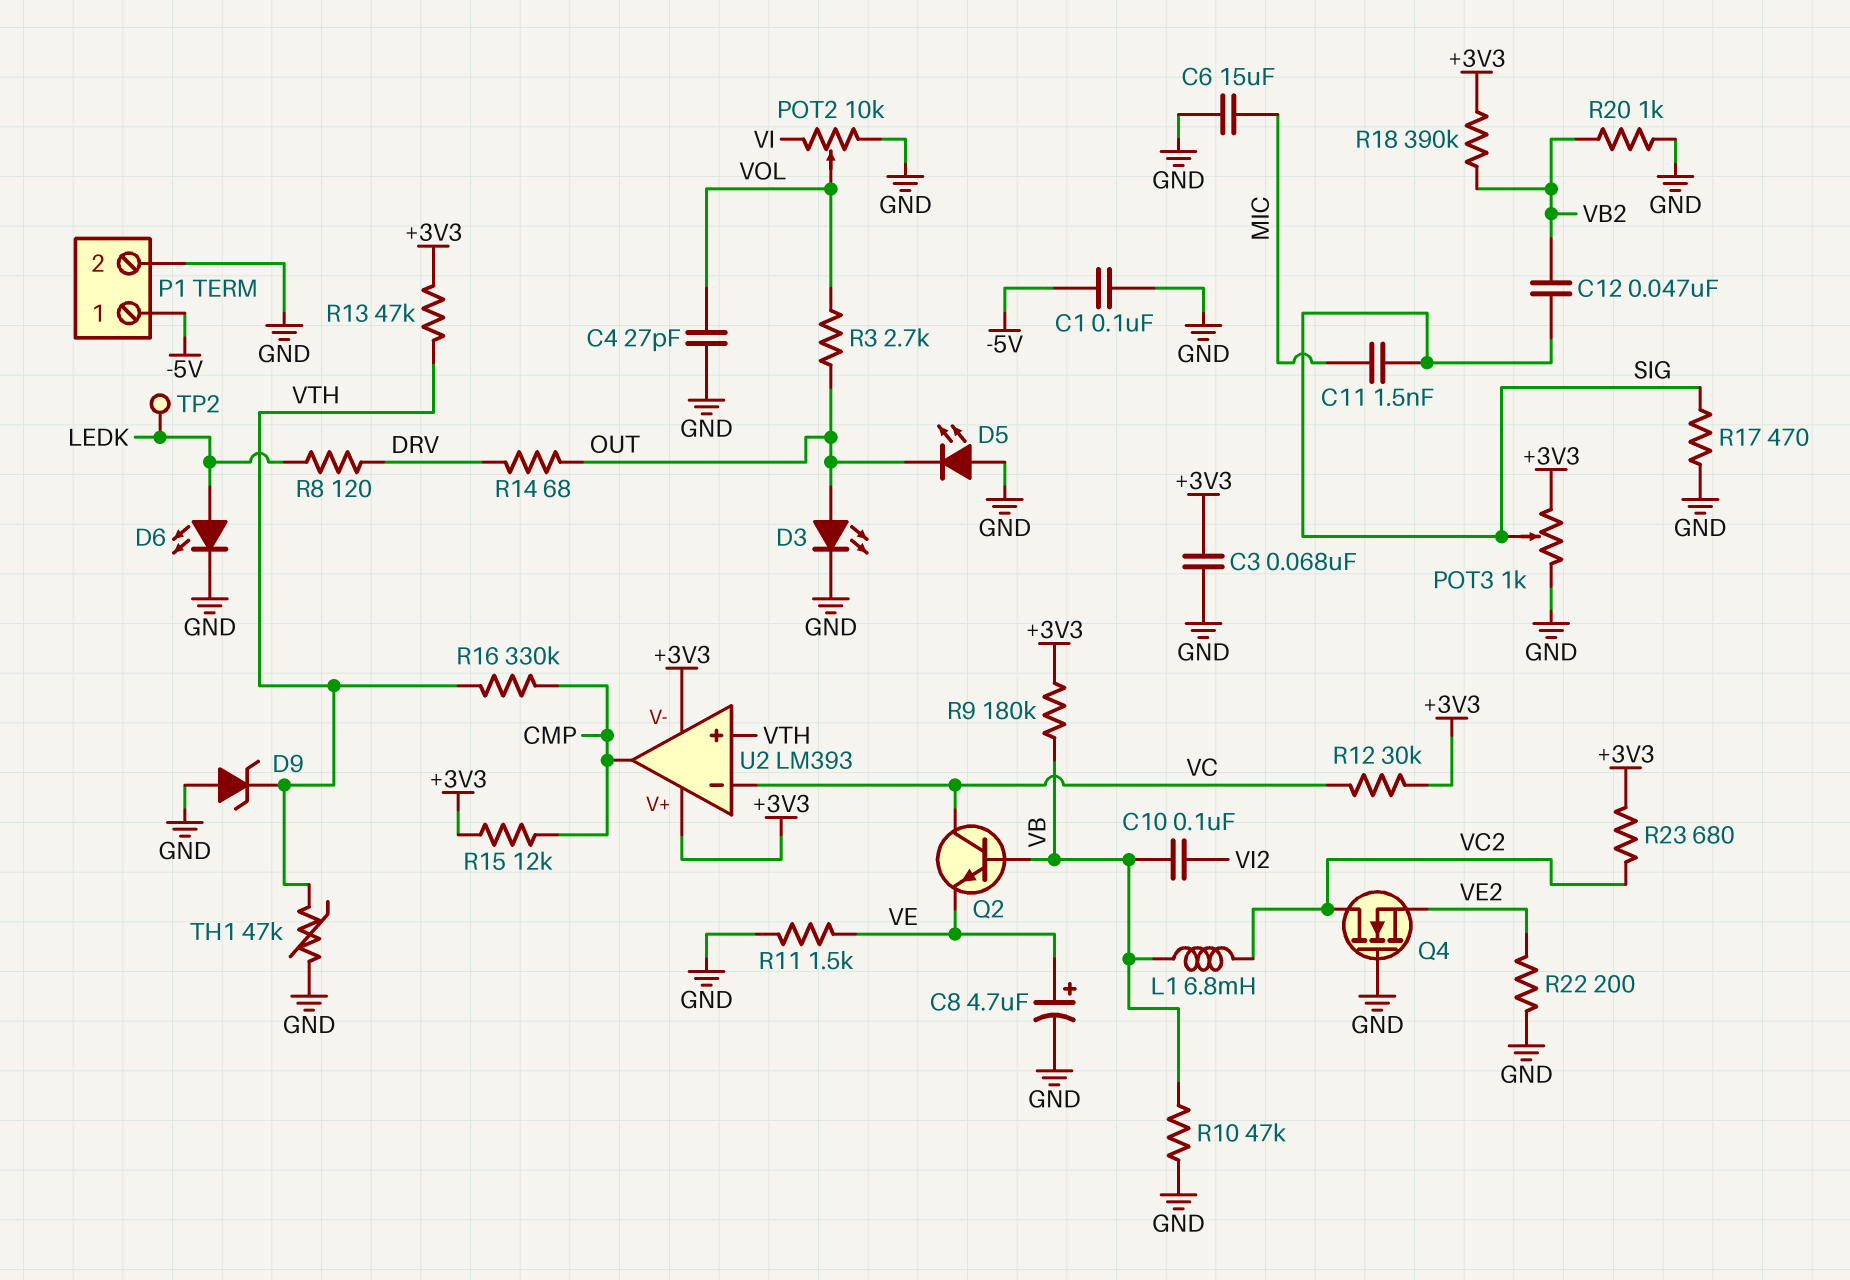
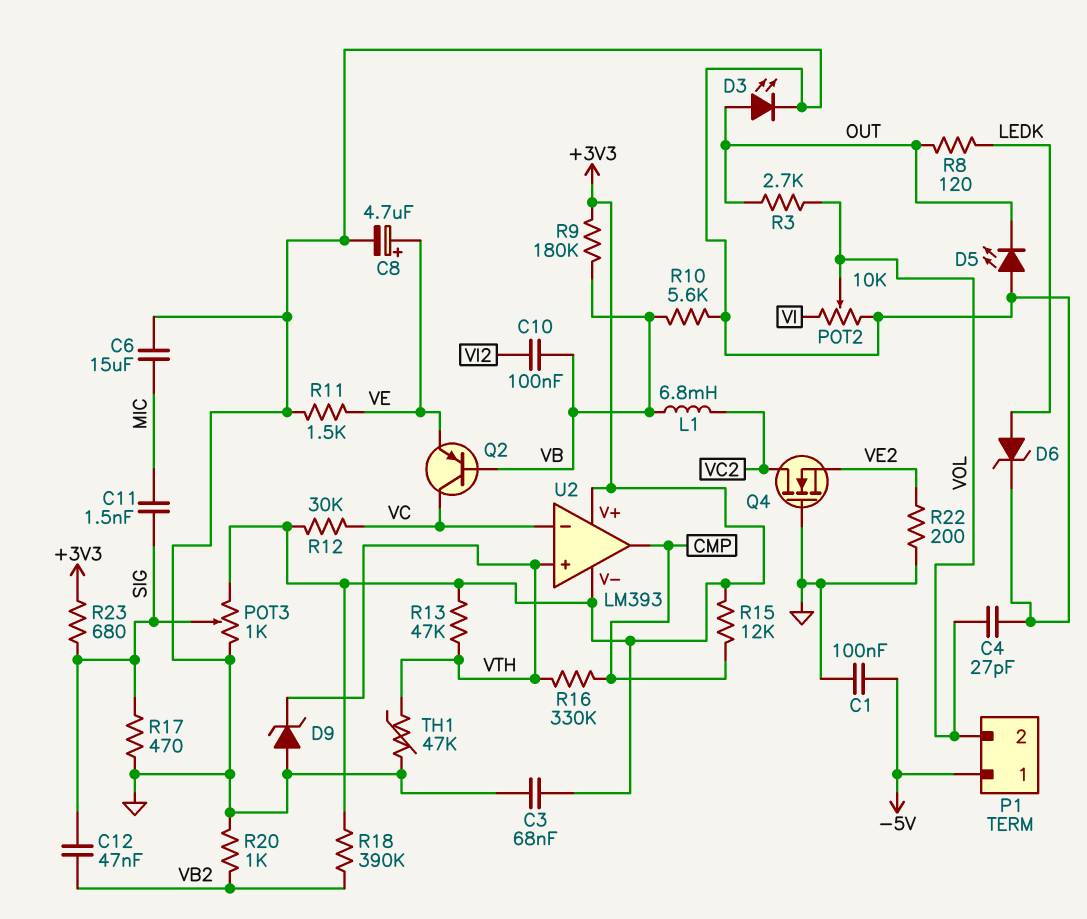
D6: LED (A LEDK, K GND) -> zener (A LEDK, K GND)
P1 pin 2: GND -> VOL
Q2: NPN (B VB, C VC, E VE) -> PNP (B VB, C VC, E VE)
R8: 120 (DRV, LEDK) -> 120 (LEDK, OUT)
R10: 47k (GND, VB) -> 5.6k (GND, VB)
R14: 68 (DRV, OUT) -> none
R23: 680 (+3V3, VC2) -> 680 (+3V3, SIG)
TP2: test point (LEDK) -> none

